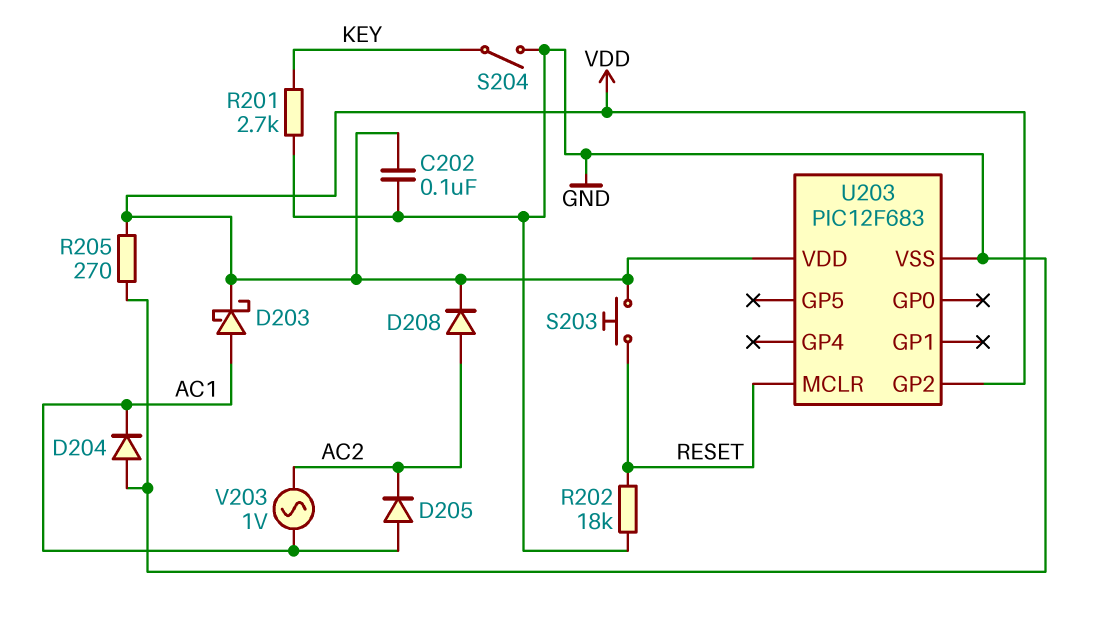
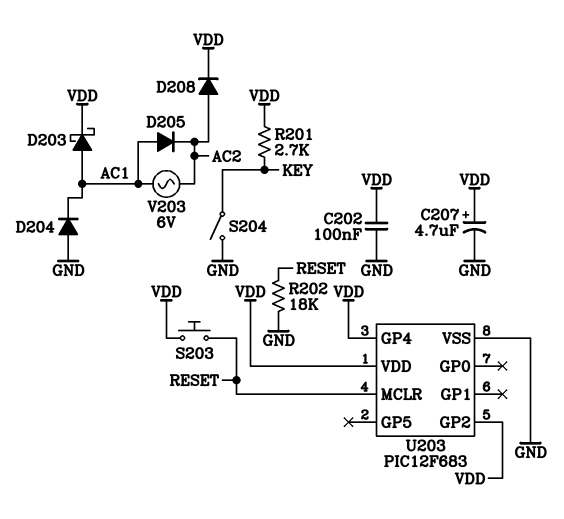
C207: none -> 4.7uF (plus VDD, minus GND)
R201: 2.7k (GND, KEY) -> 2.7k (KEY, VDD)
R205: 270 (GND, VDD) -> none
U203 pin GP4: none -> VDD
V203: AC 1V (AC1, AC2) -> AC 6V (AC1, AC2)

